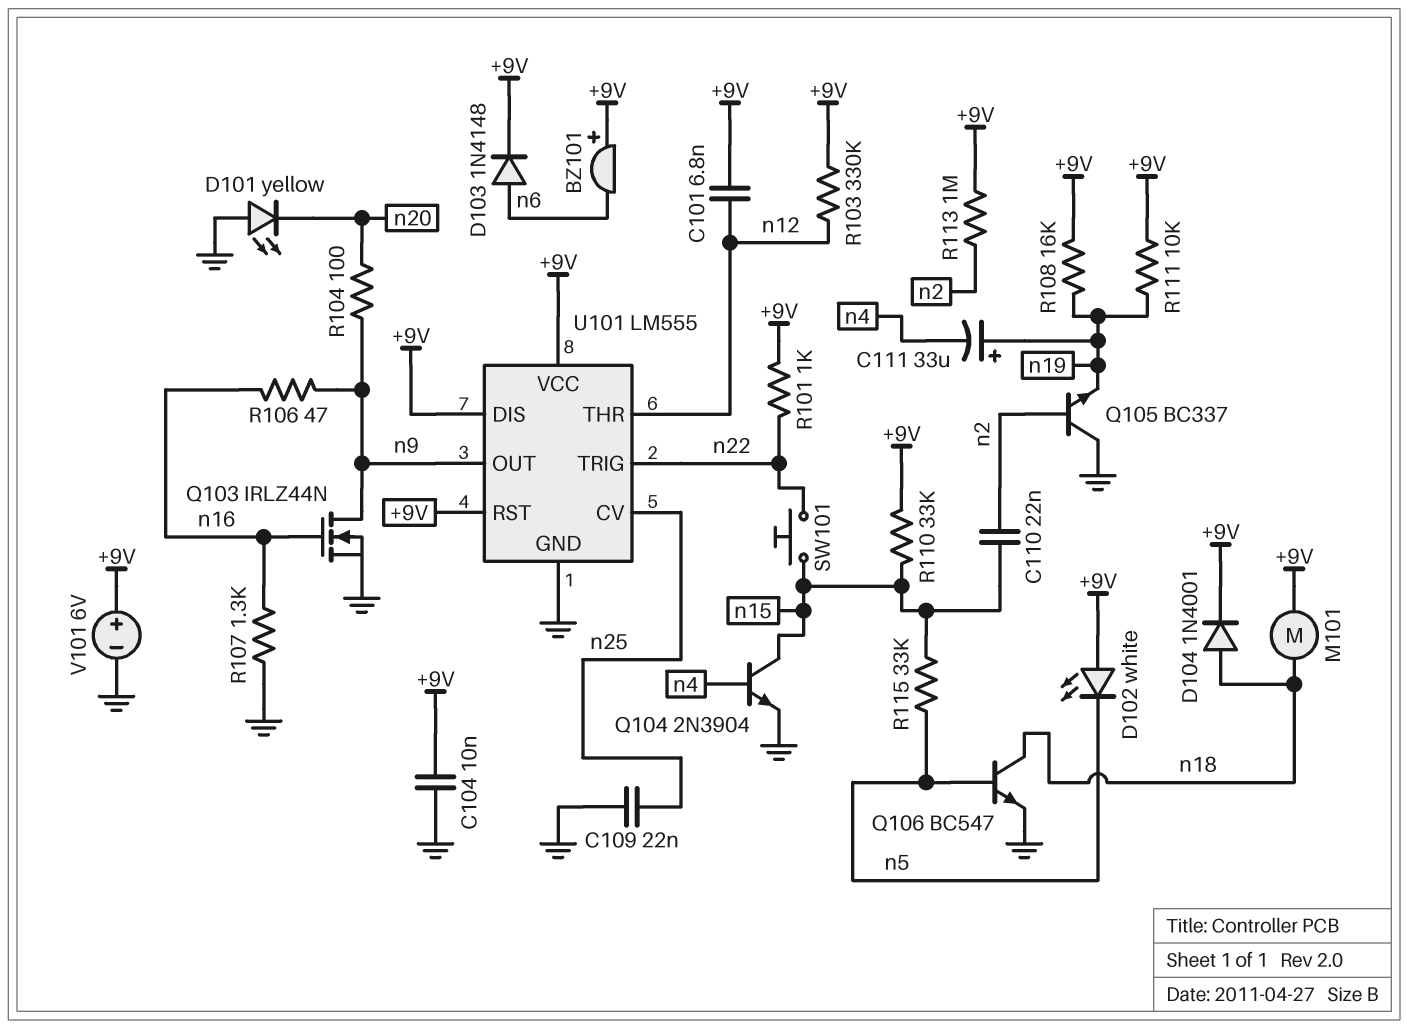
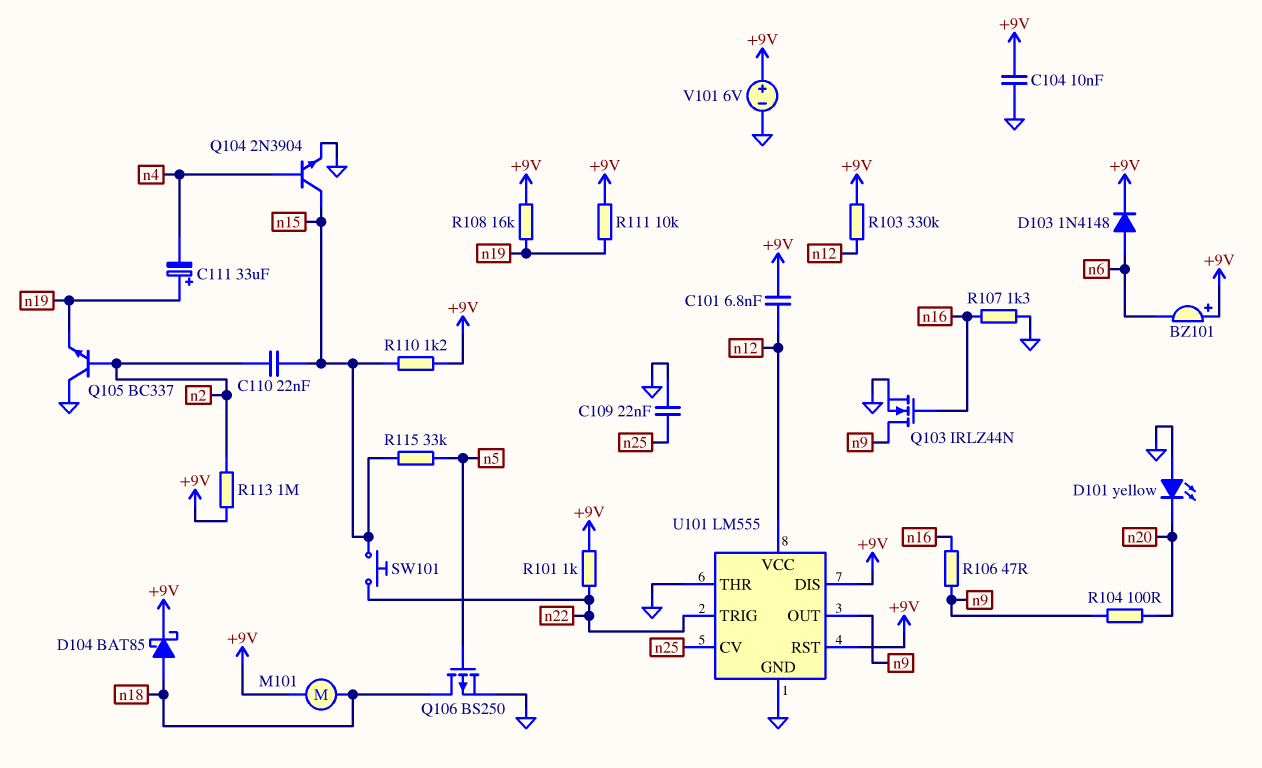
D102: LED white (A +9V, K n5) -> none
D104: diode 1N4001 (A n18, K +9V) -> schottky BAT85 (A n18, K +9V)
Q106: NPN BC547 (B n5, C n18, E GND) -> PMOS BS250 (G n5, D n18, S GND)
R110: 33k (+9V, n15) -> 1.2k (+9V, n15)
U101 pin THR: n12 -> GND
U101 pin VCC: +9V -> n12

